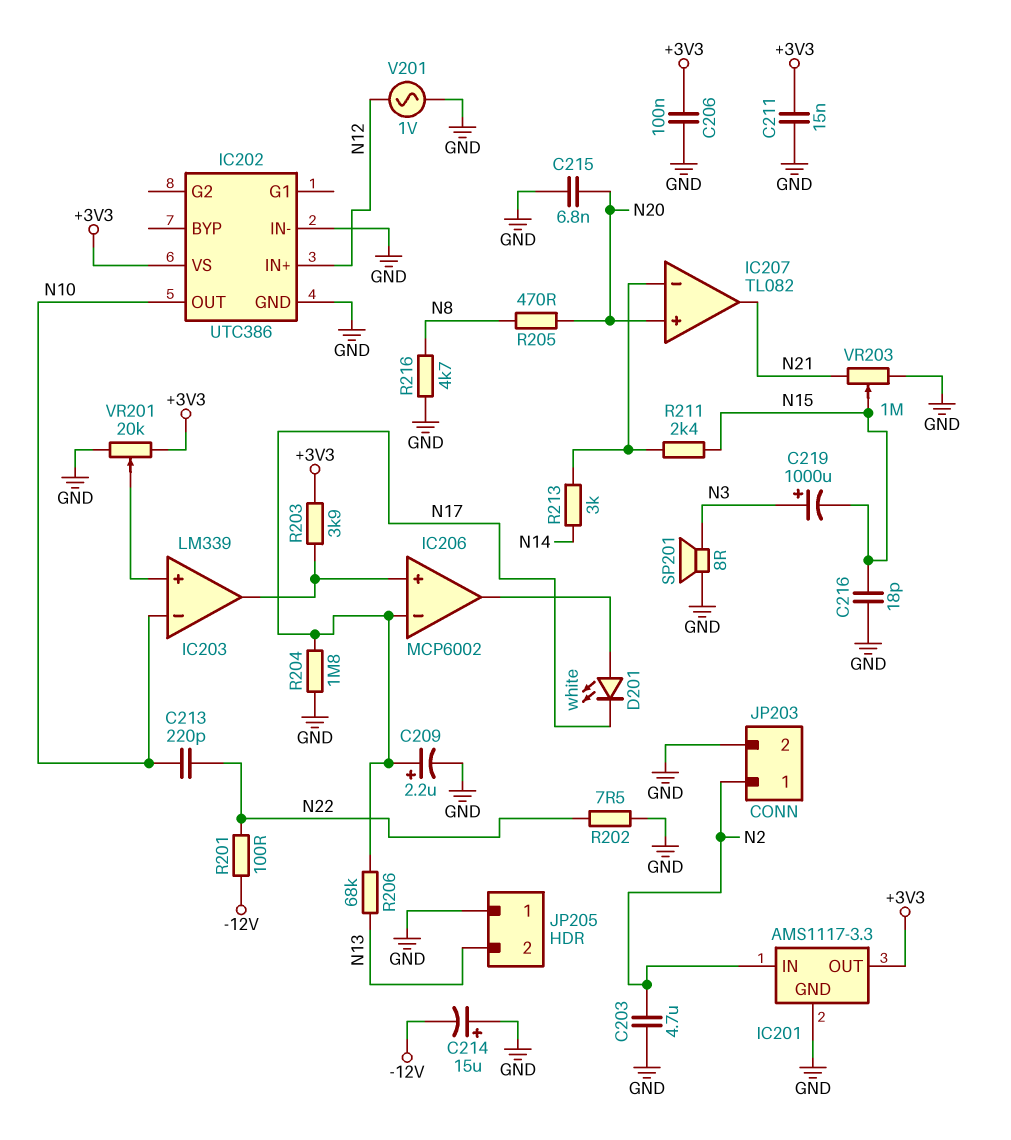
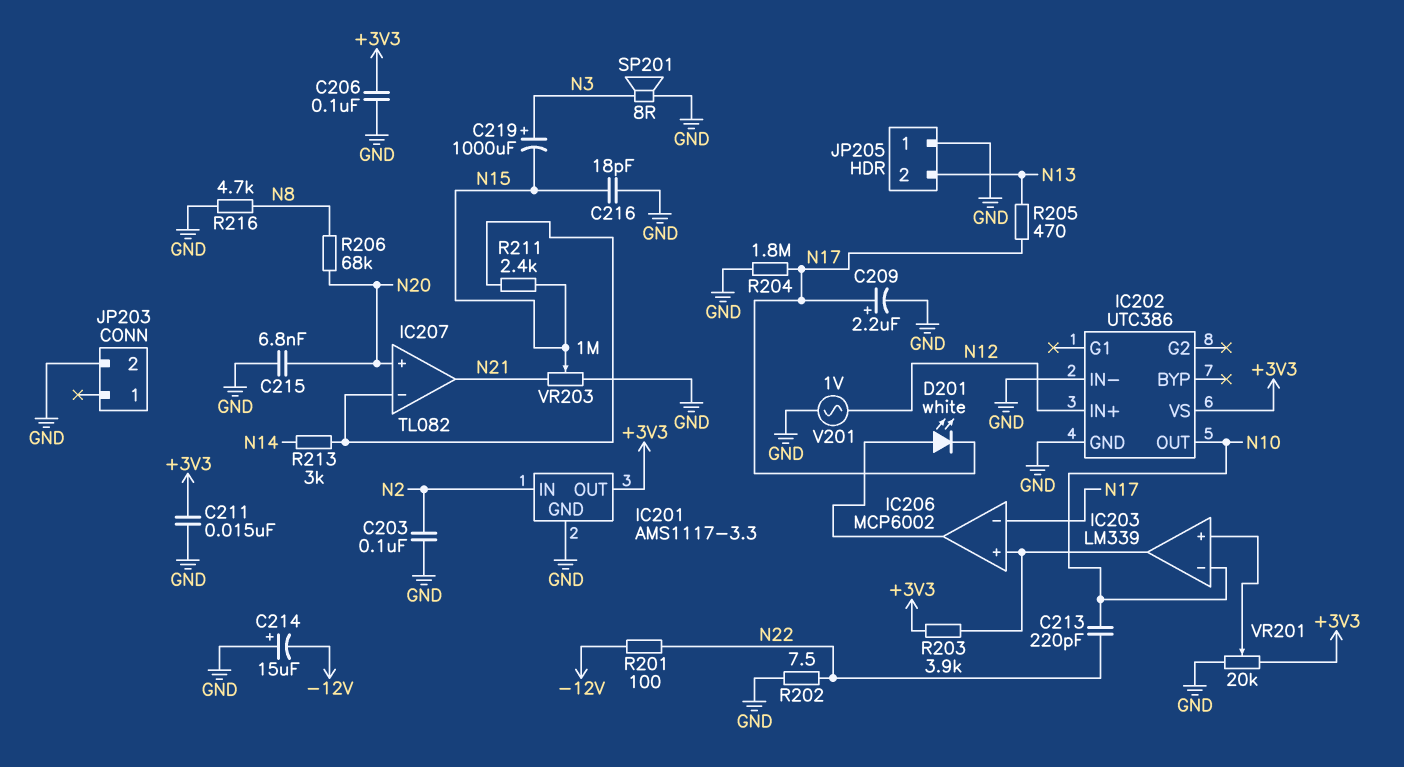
C203: 4.7uF (GND, N2) -> 100nF (GND, N2)
JP203 pin 1: N2 -> none
R205: 470 (N8, N20) -> 470 (N13, N17)
R206: 68k (N13, N17) -> 68k (N8, N20)

